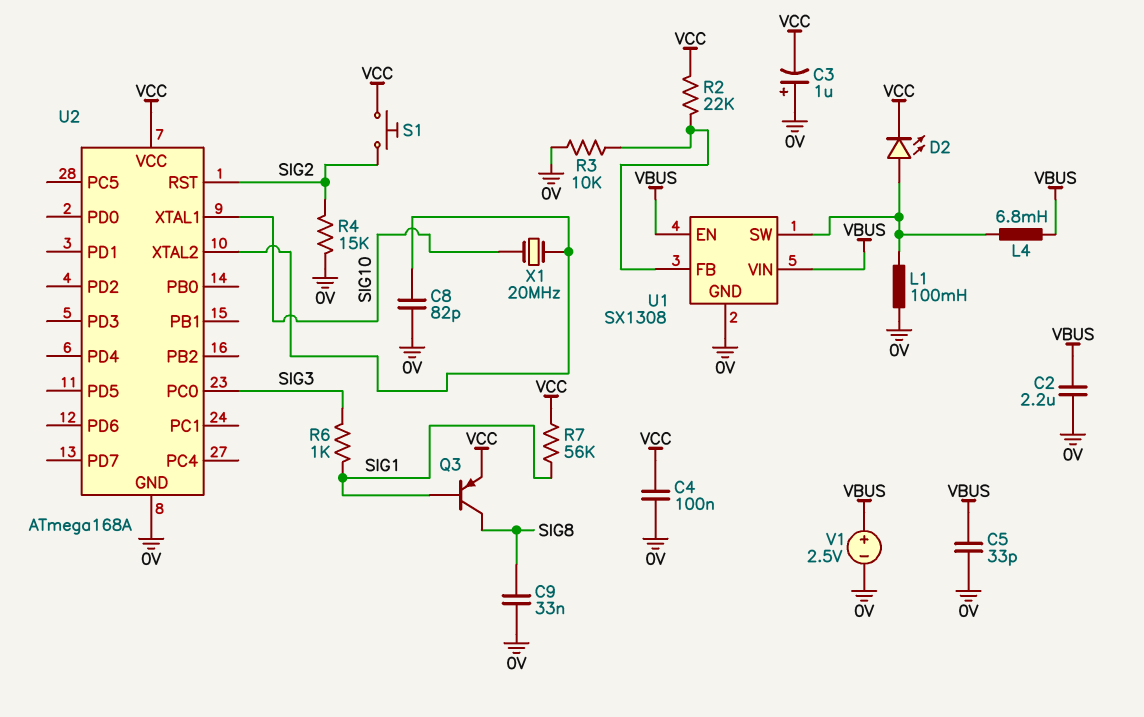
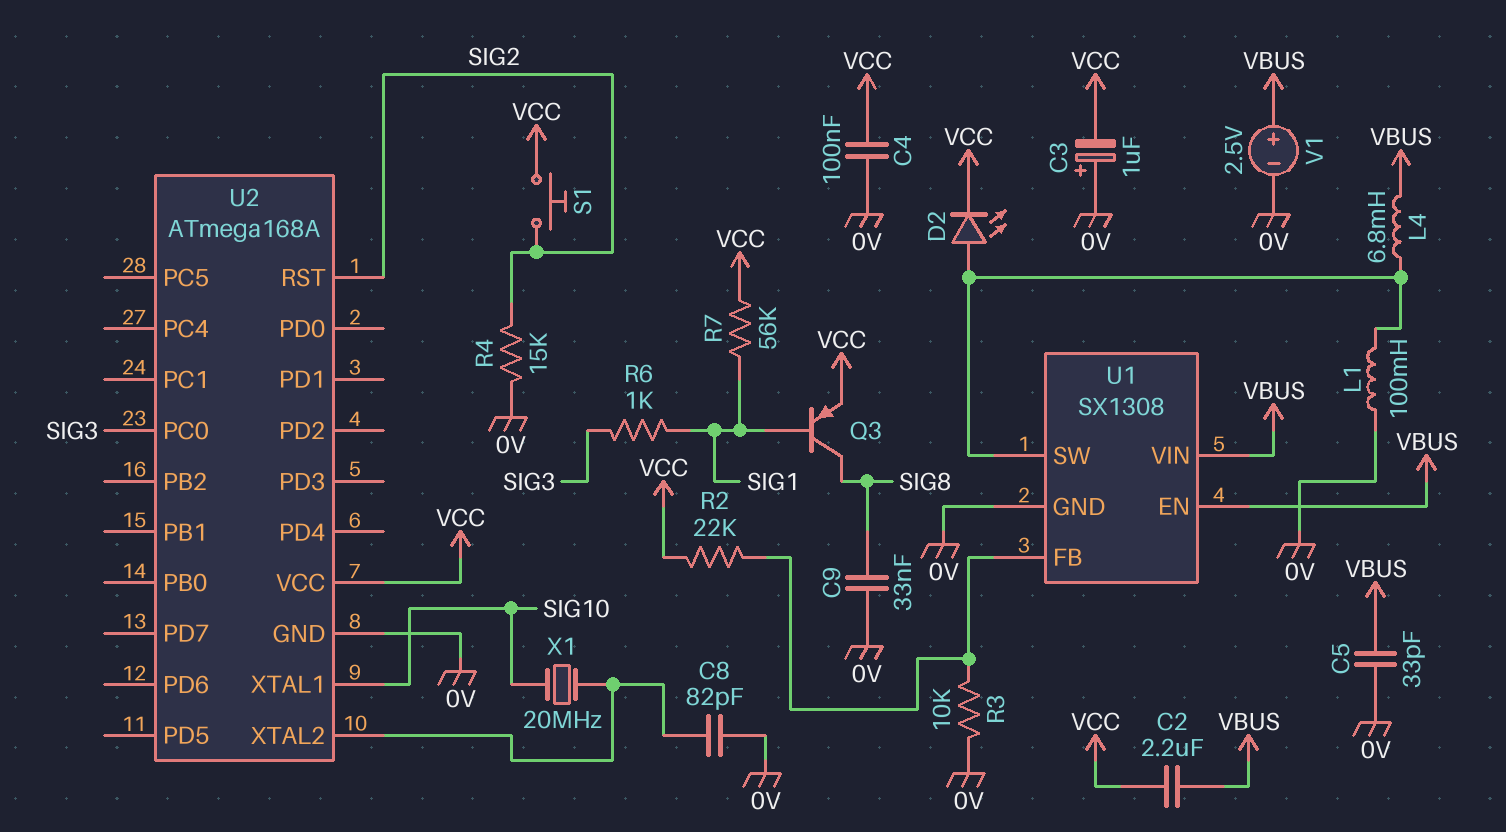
C2: 2.2uF (0V, VBUS) -> 2.2uF (VBUS, VCC)

